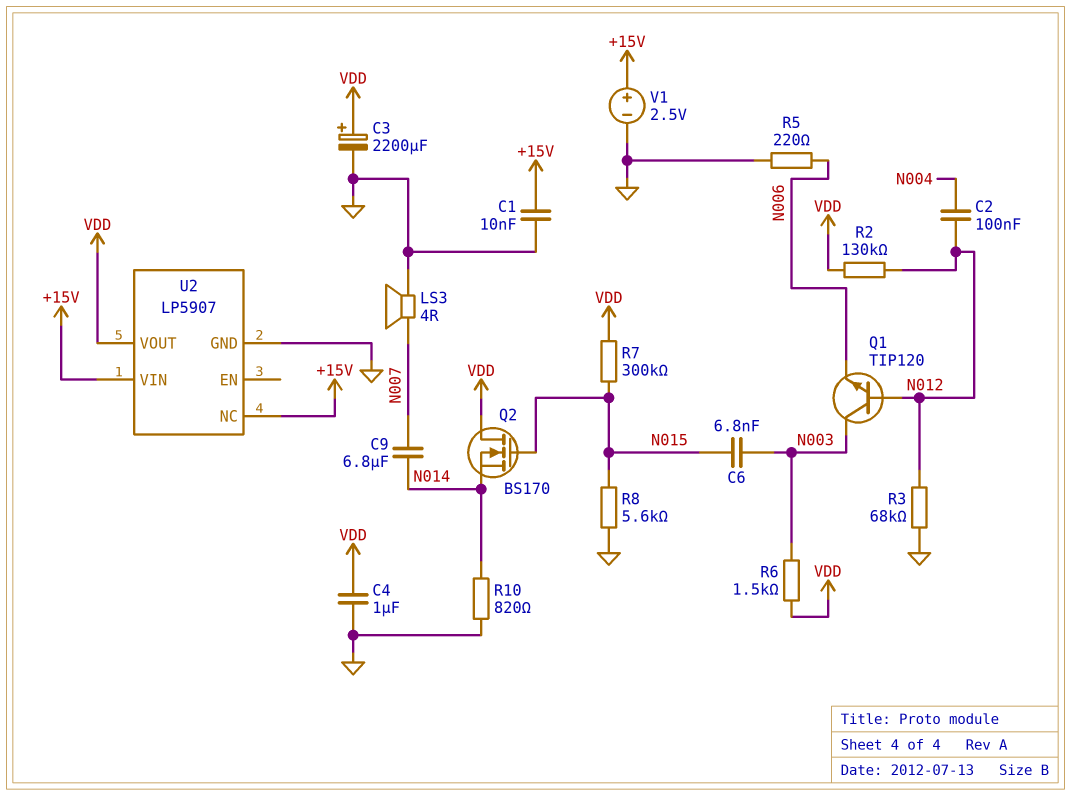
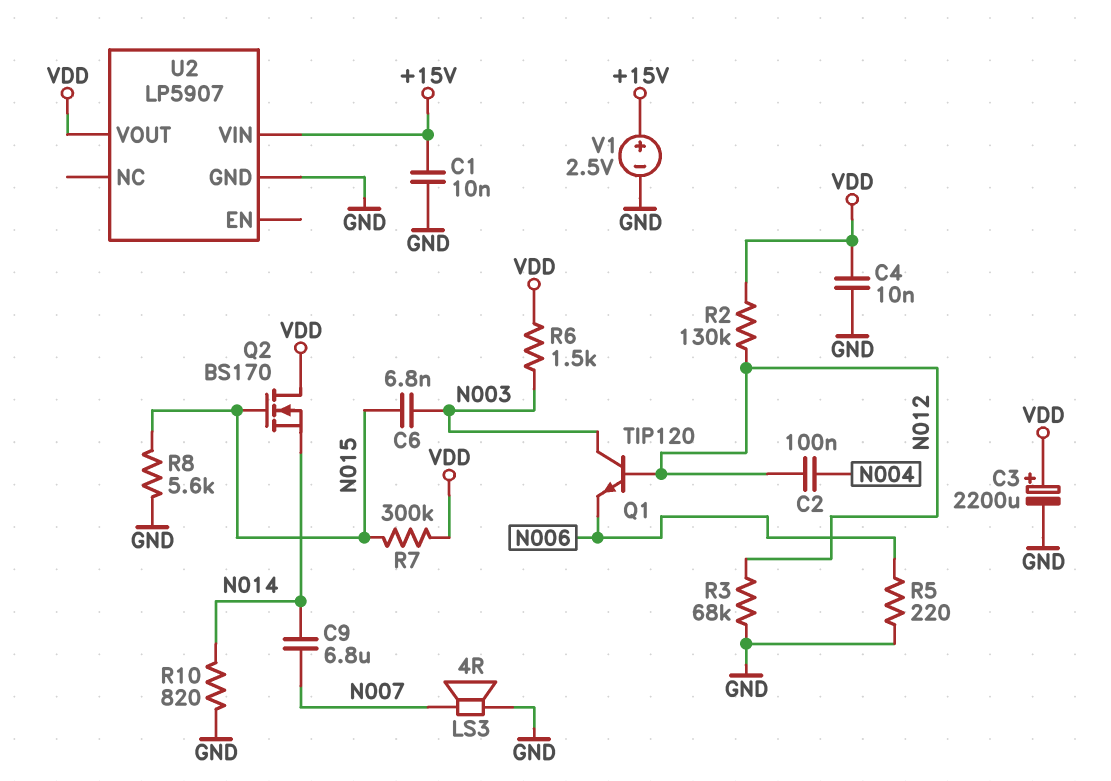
C4: 1uF (GND, VDD) -> 10nF (GND, VDD)
U2 pin NC: +15V -> none

